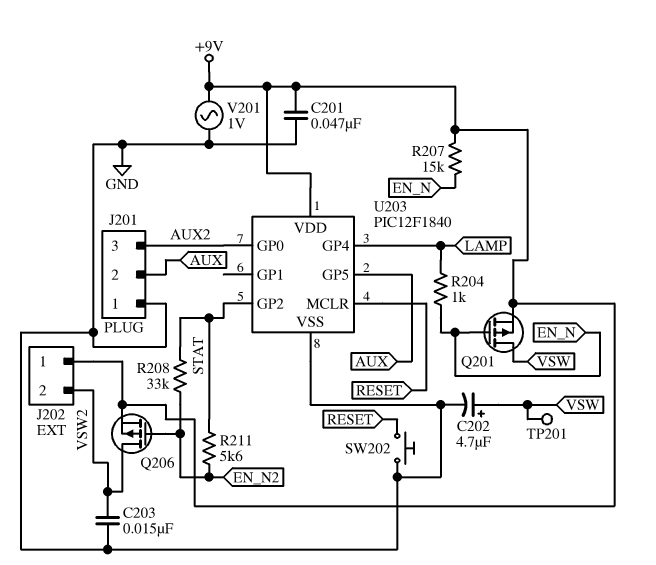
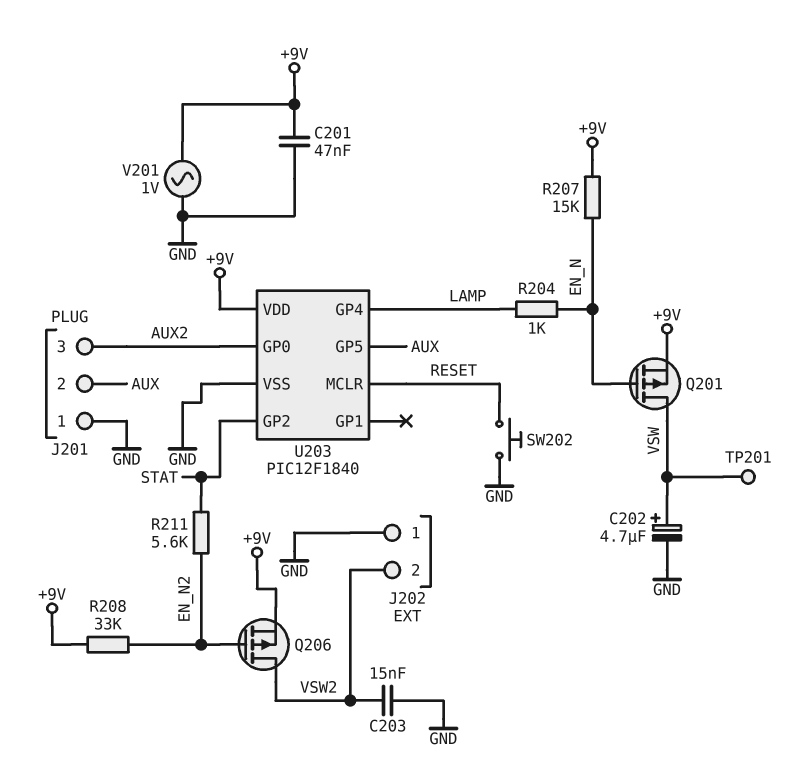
J202 pin 1: +9V -> GND
R208: 33k (EN_N2, STAT) -> 33k (+9V, EN_N2)

